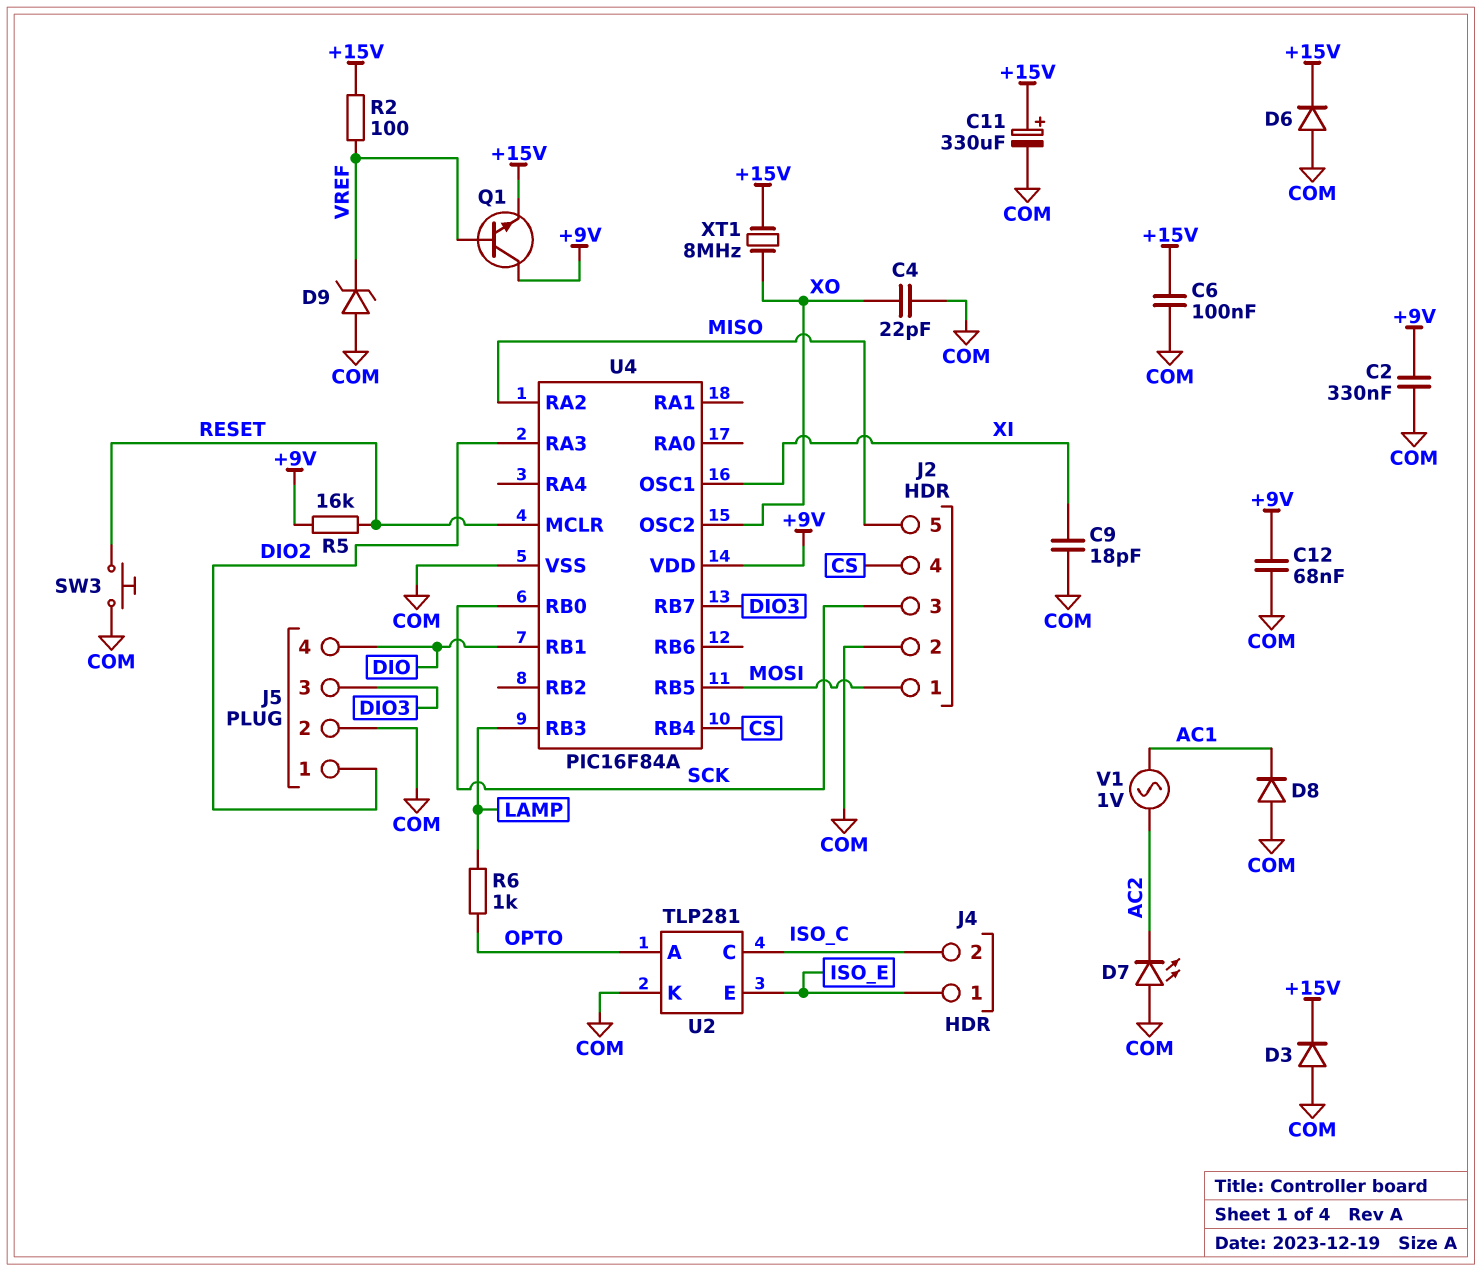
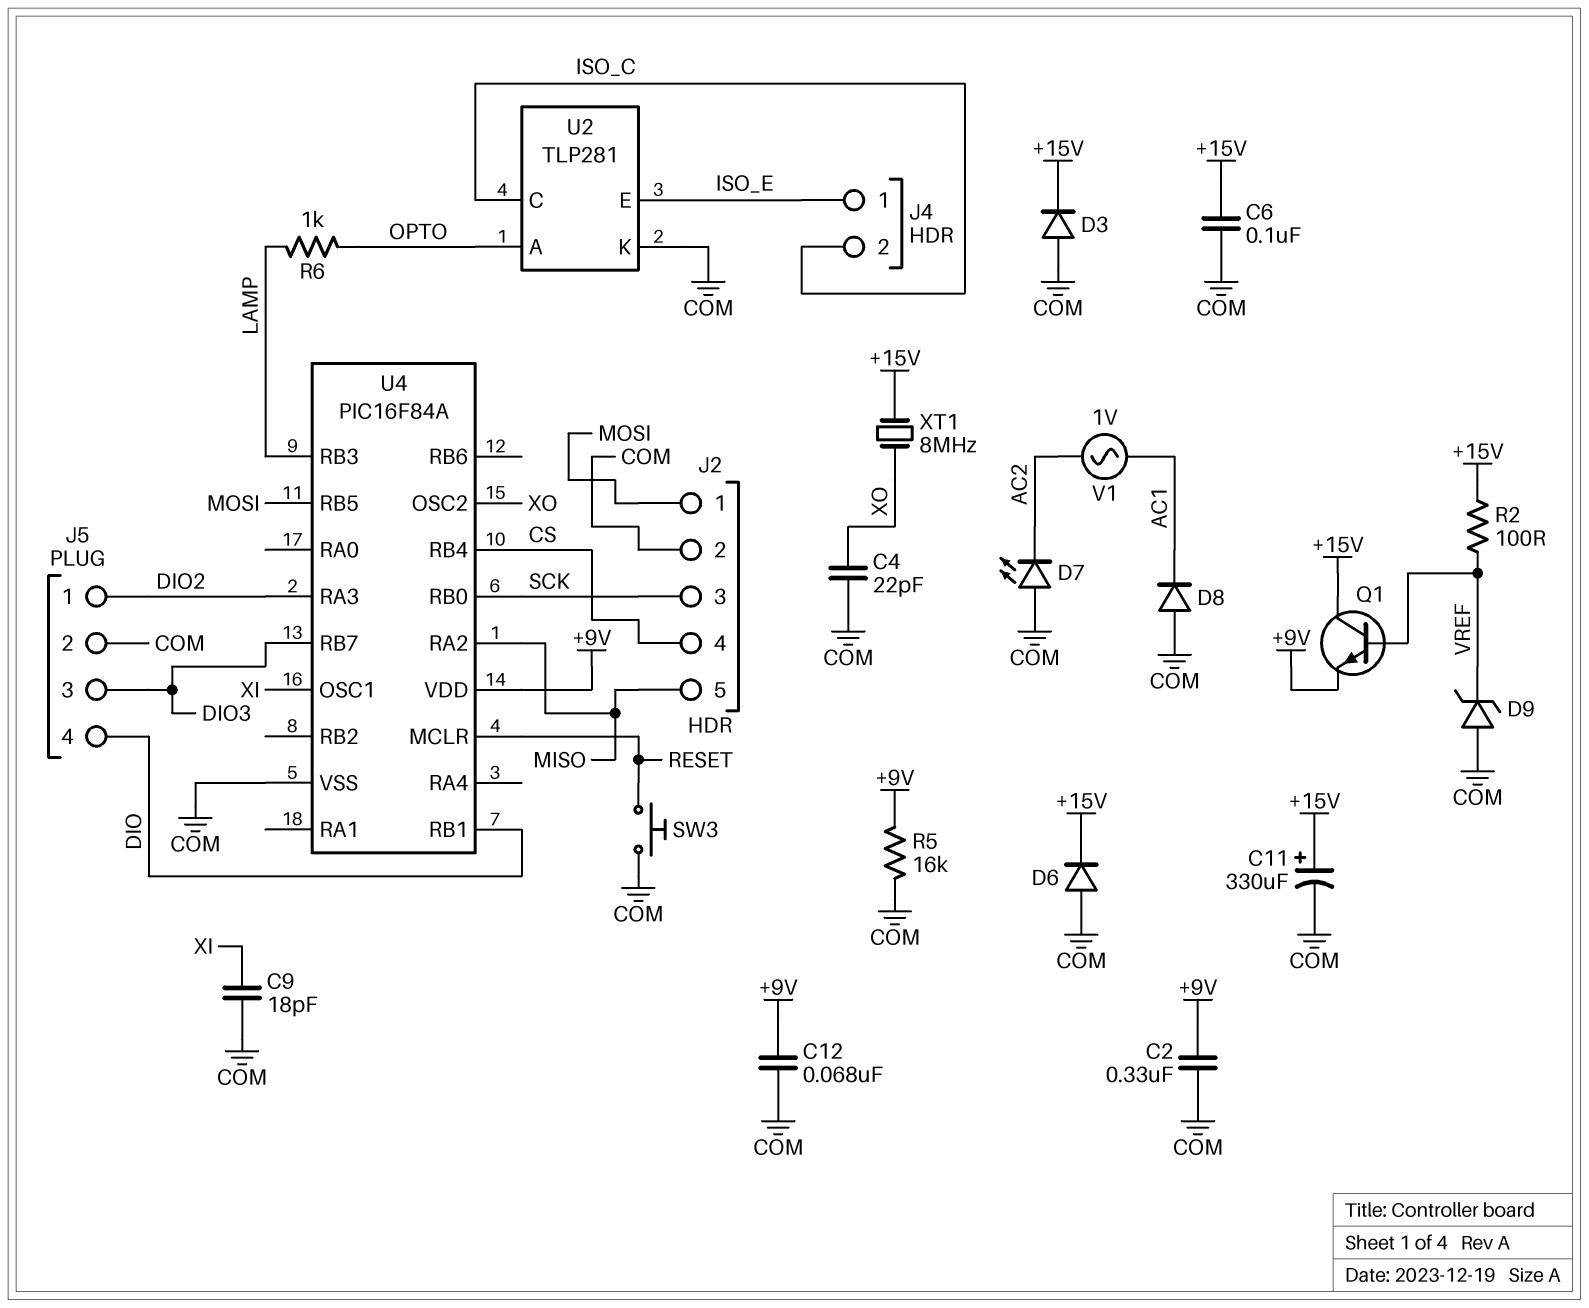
Q1: NPN (B VREF, C +9V, E +15V) -> NPN (B VREF, C +15V, E +9V)
R5: 16k (+9V, RESET) -> 16k (+9V, COM)

